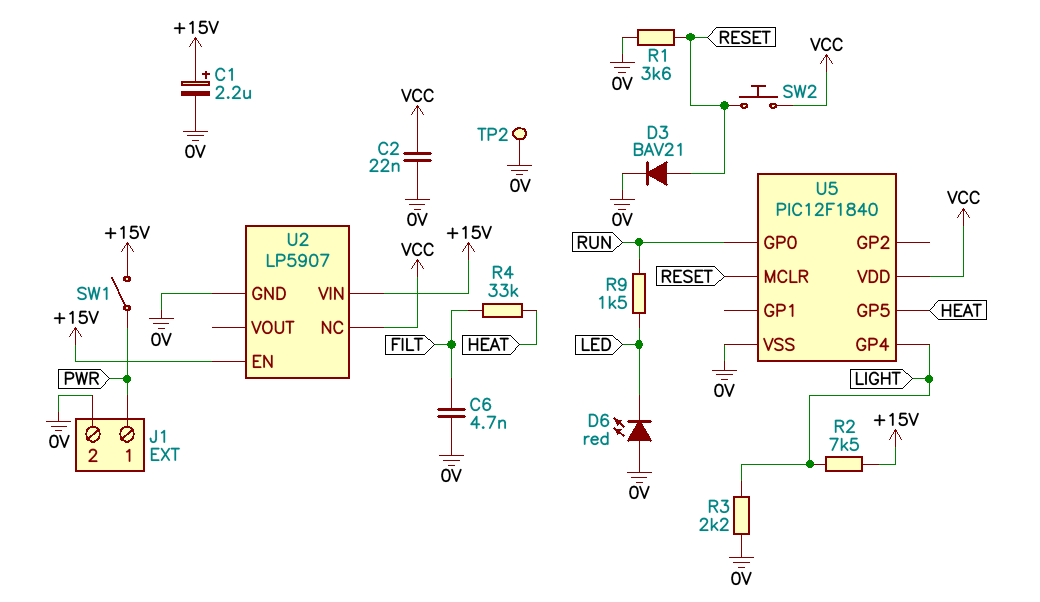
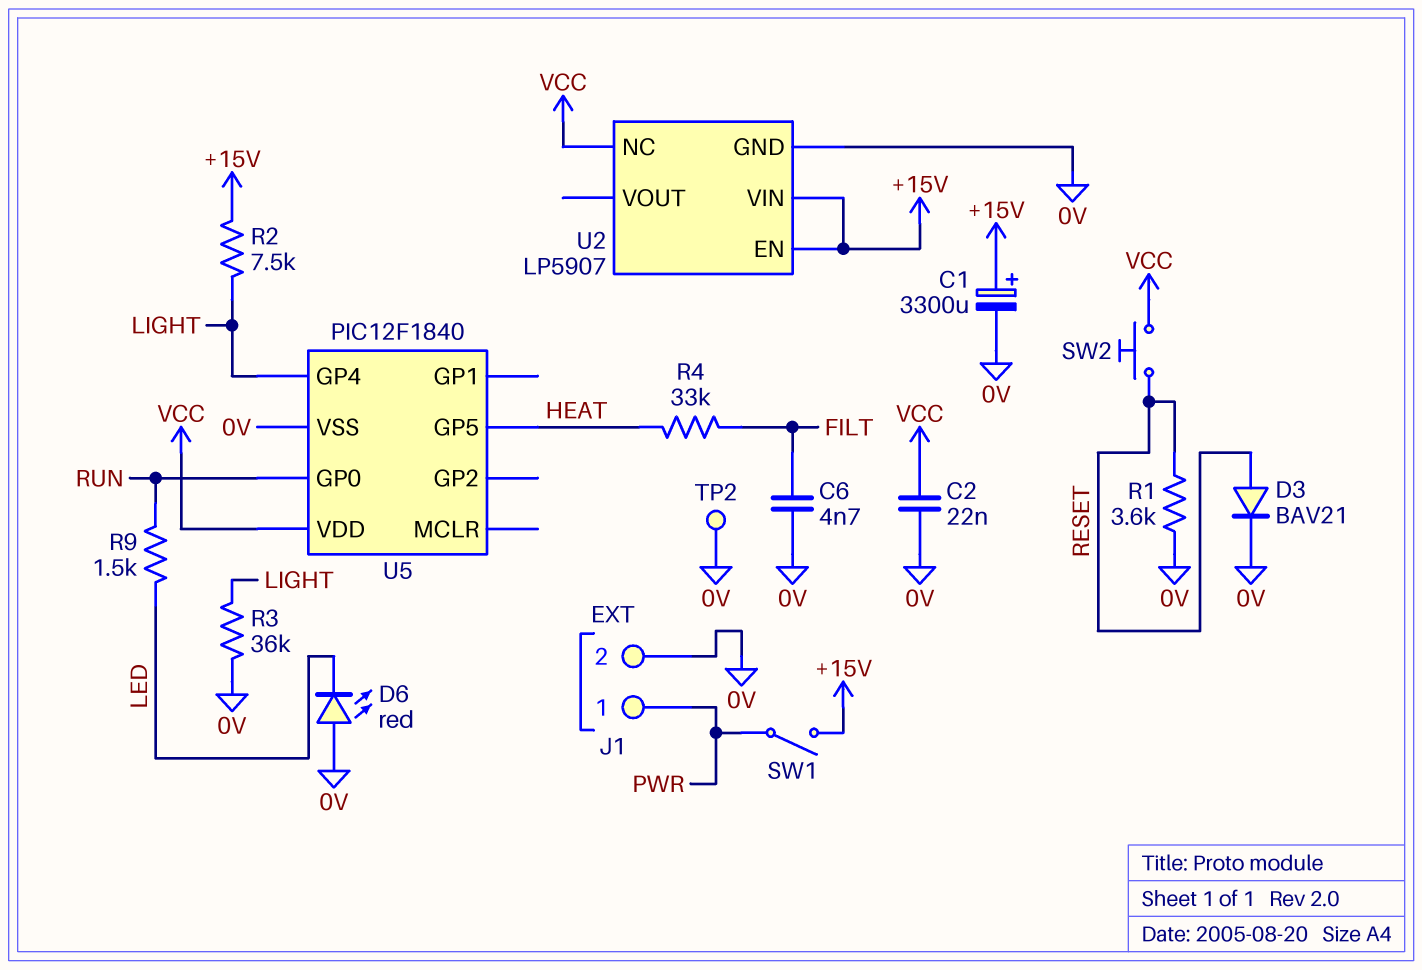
C1: 2.2uF (plus +15V, minus 0V) -> 3300uF (plus +15V, minus 0V)
R3: 2.2k (0V, LIGHT) -> 36k (0V, LIGHT)
U5 pin MCLR: RESET -> none

